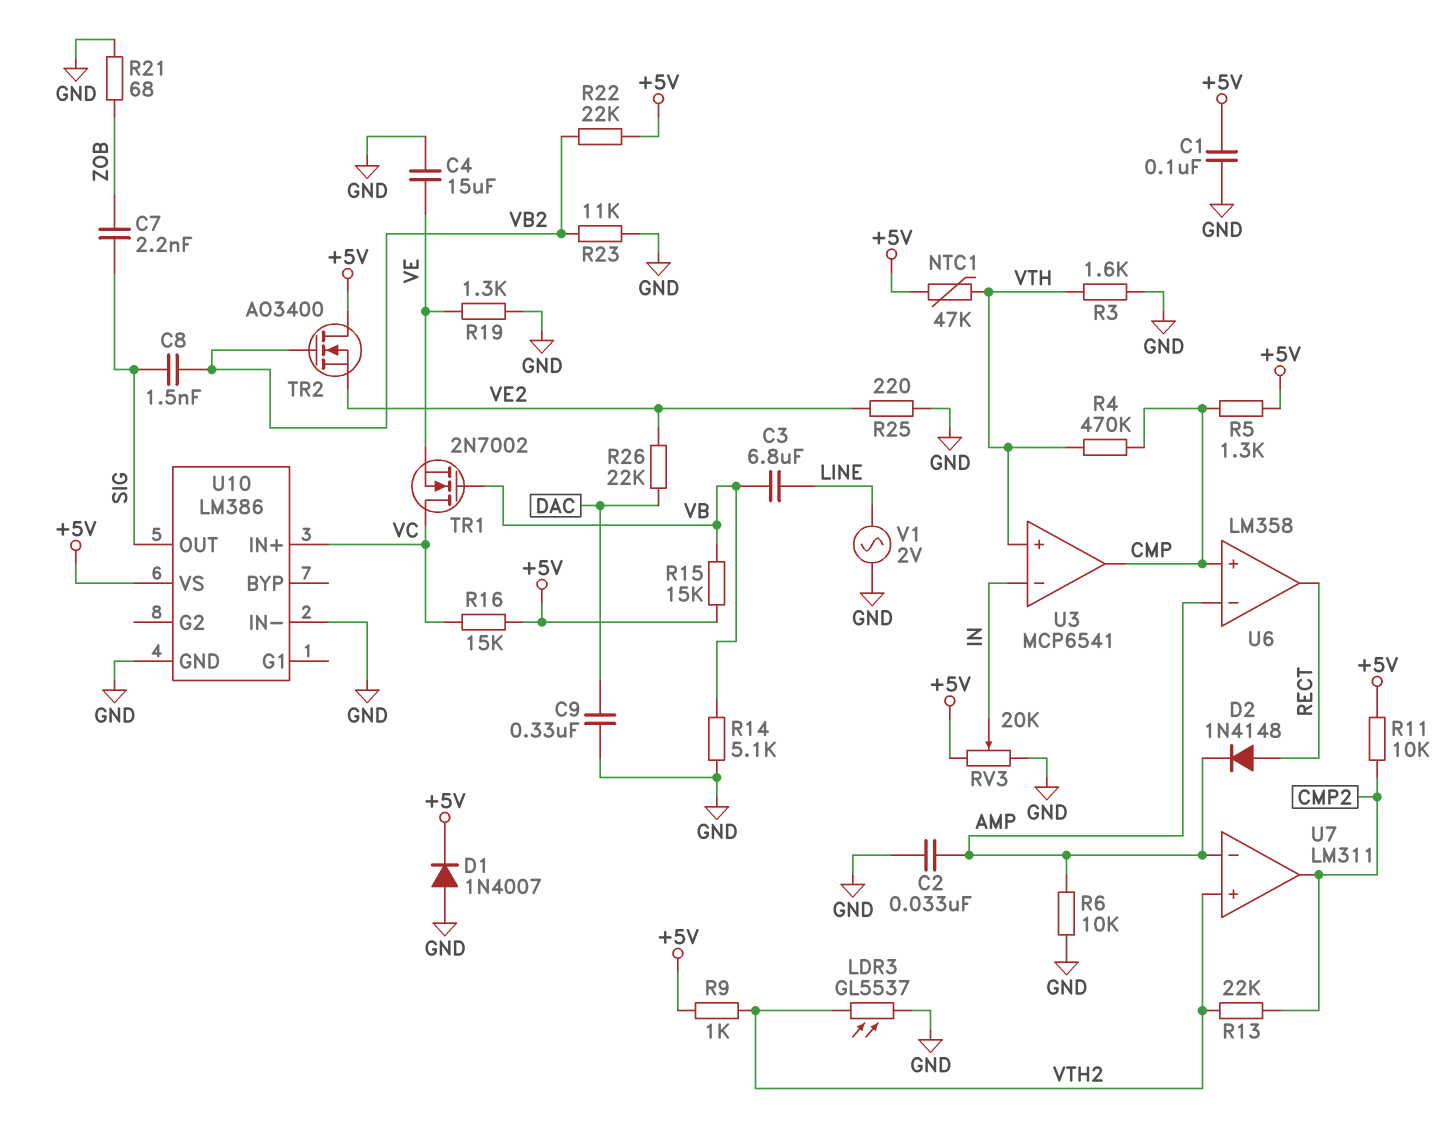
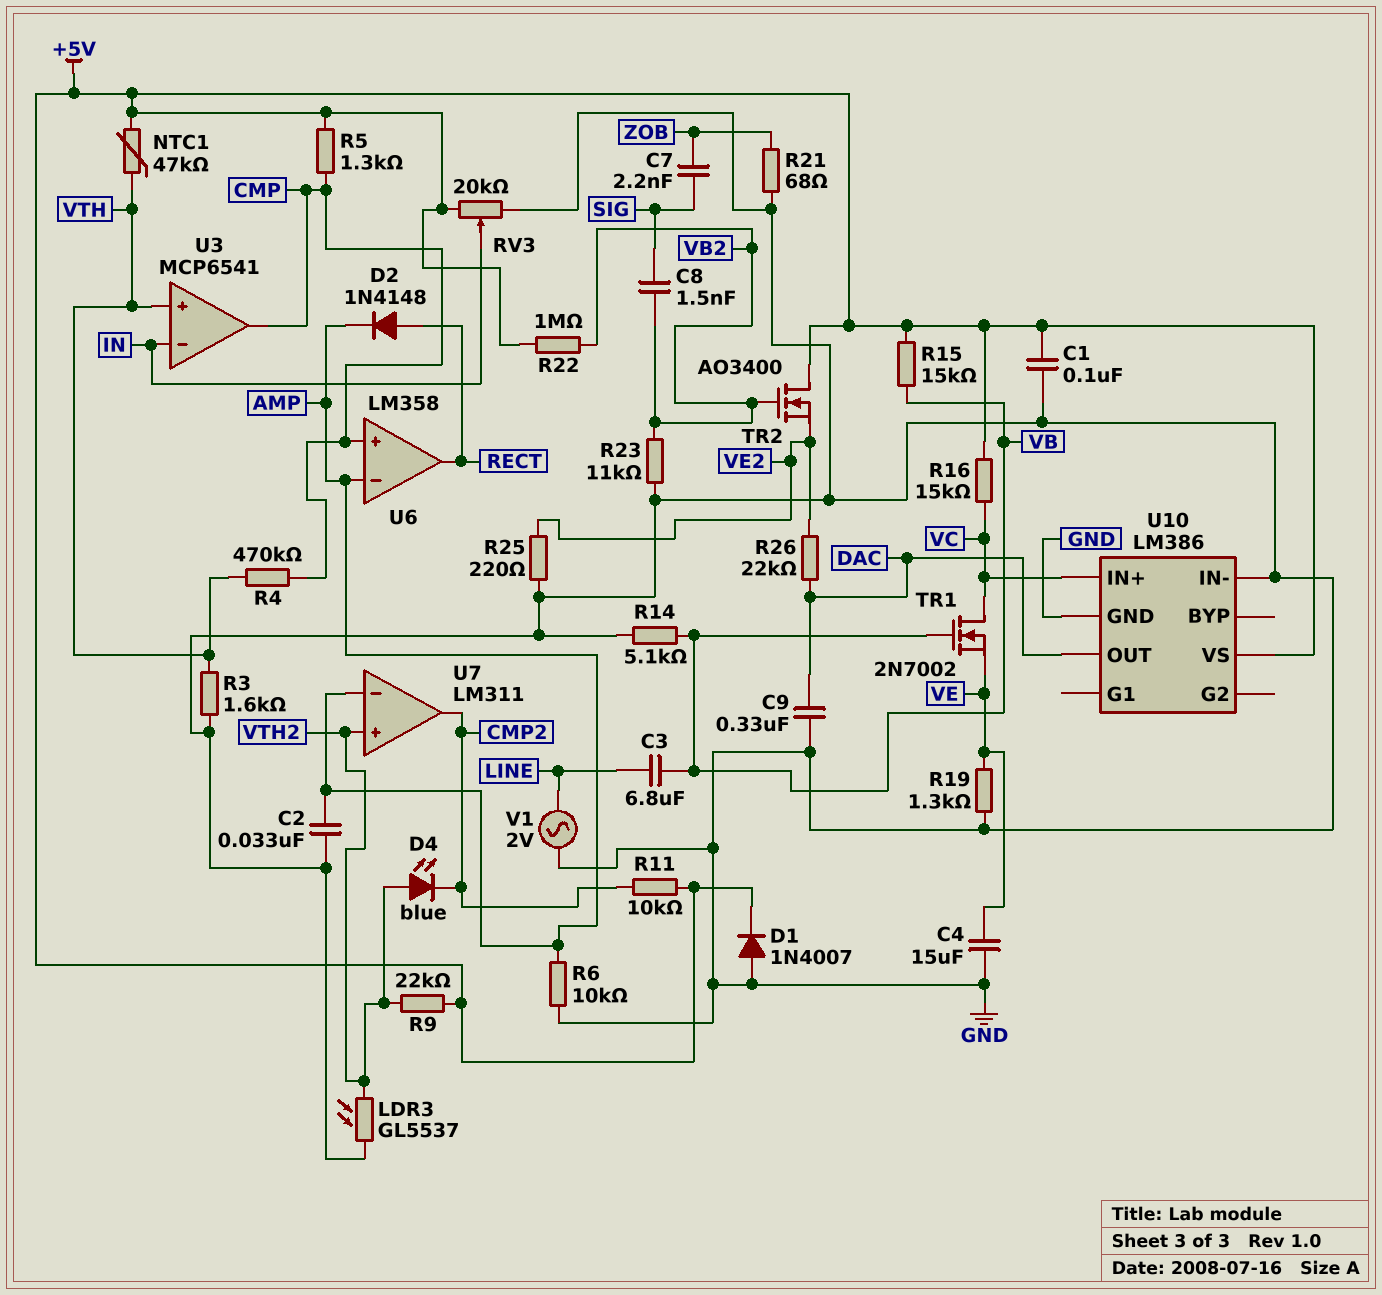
D4: none -> LED blue (A VTH2, K CMP2)
R9: 1k (+5V, VTH2) -> 22k (+5V, VTH2)
R13: 22k (CMP2, VTH2) -> none
R22: 22k (+5V, VB2) -> 1M (+5V, VB2)
U10 pin OUT: SIG -> DAC

